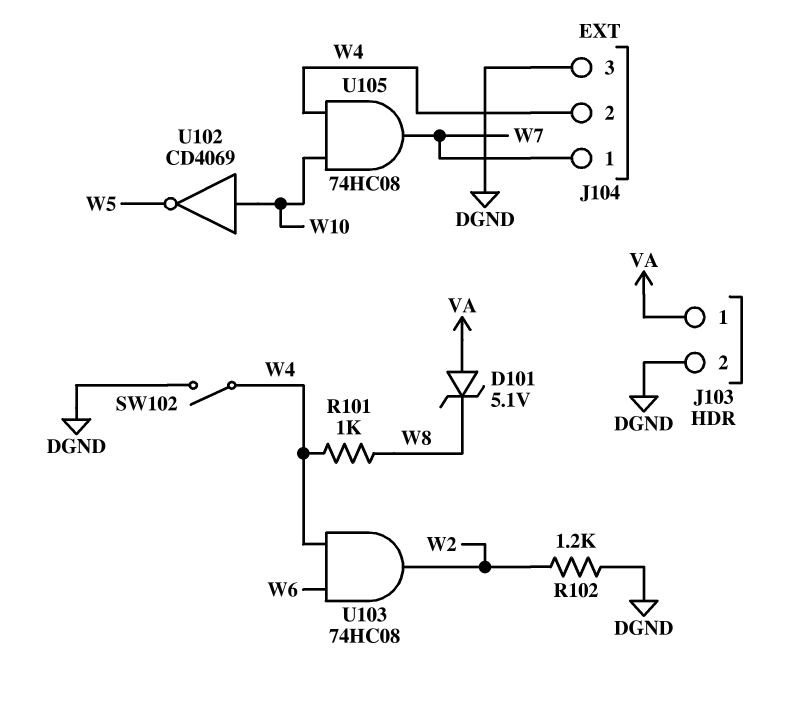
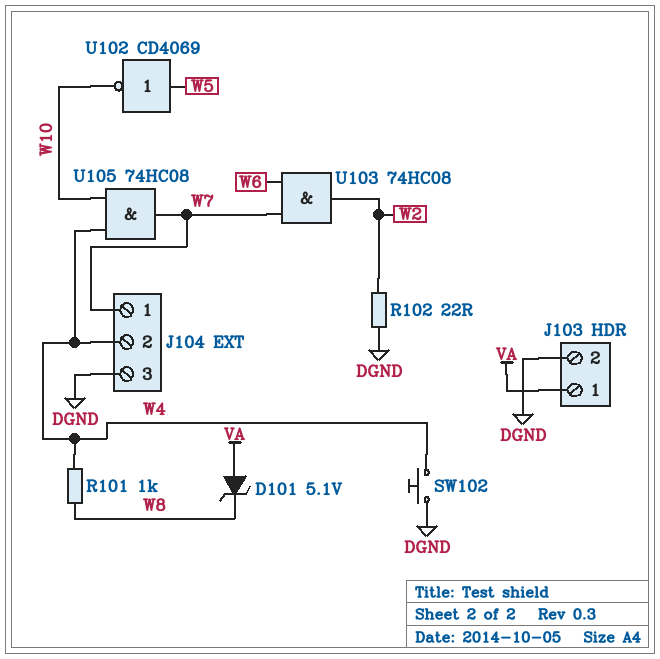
R102: 1.2k (DGND, W2) -> 22 (DGND, W2)
SW102: switch (DGND, W4) -> button (DGND, W4)
U102: NOT CD4069 (in W10, out W5) -> NOT CD4069 (in W5, out W10)
U103: AND 74HC08 (in W4, in W6, out W2) -> AND 74HC08 (in W6, in W7, out W2)

